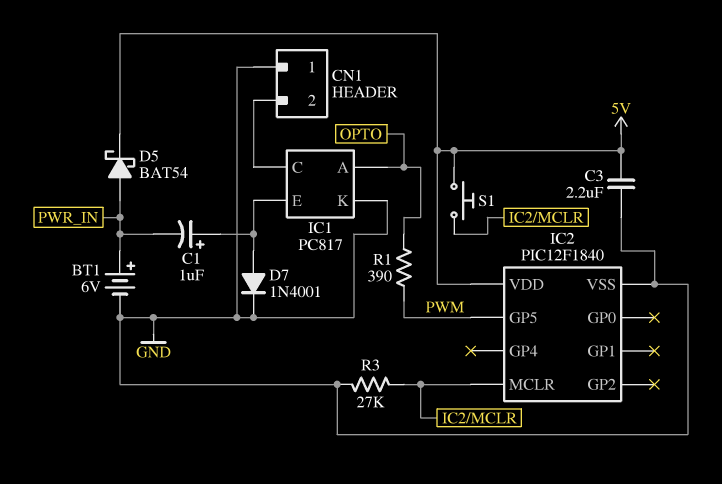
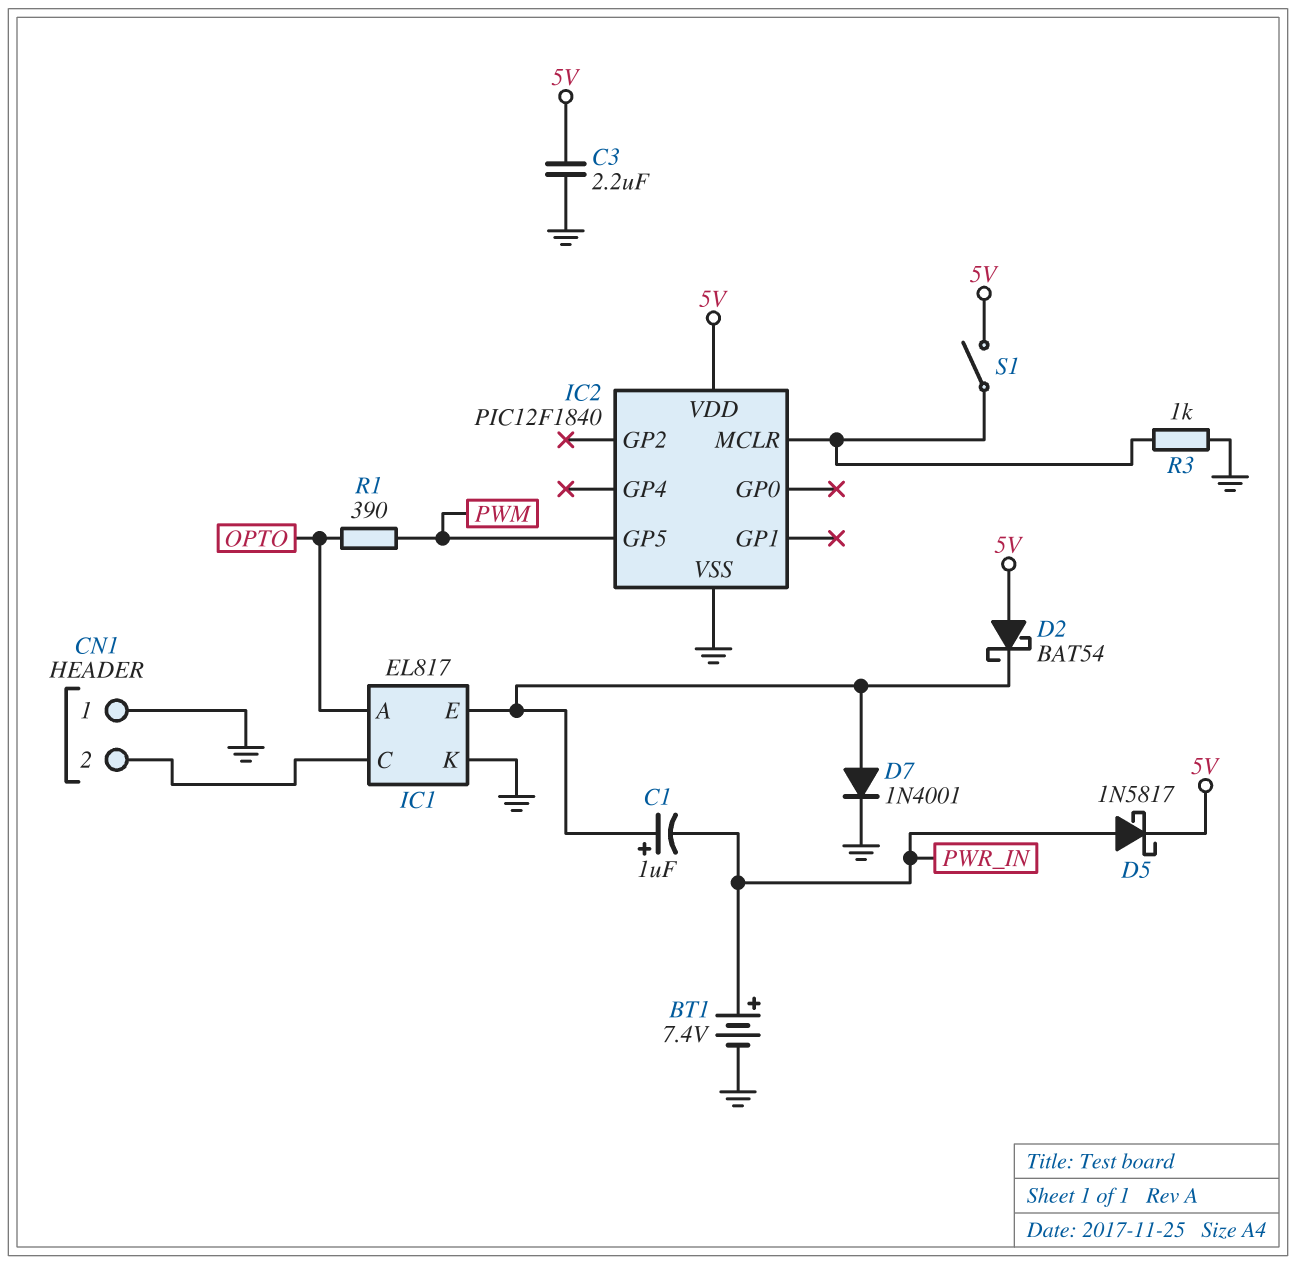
BT1: 6V (plus PWR_IN, minus GND) -> 7.4V (plus PWR_IN, minus GND)
D2: none -> schottky BAT54 (A 5V, K IC1/E)
D5: schottky BAT54 (A PWR_IN, K 5V) -> schottky 1N5817 (A PWR_IN, K 5V)
IC1: PC817 -> EL817
R3: 27k (GND, IC2/MCLR) -> 1k (GND, IC2/MCLR)
S1: button (5V, IC2/MCLR) -> switch (5V, IC2/MCLR)

